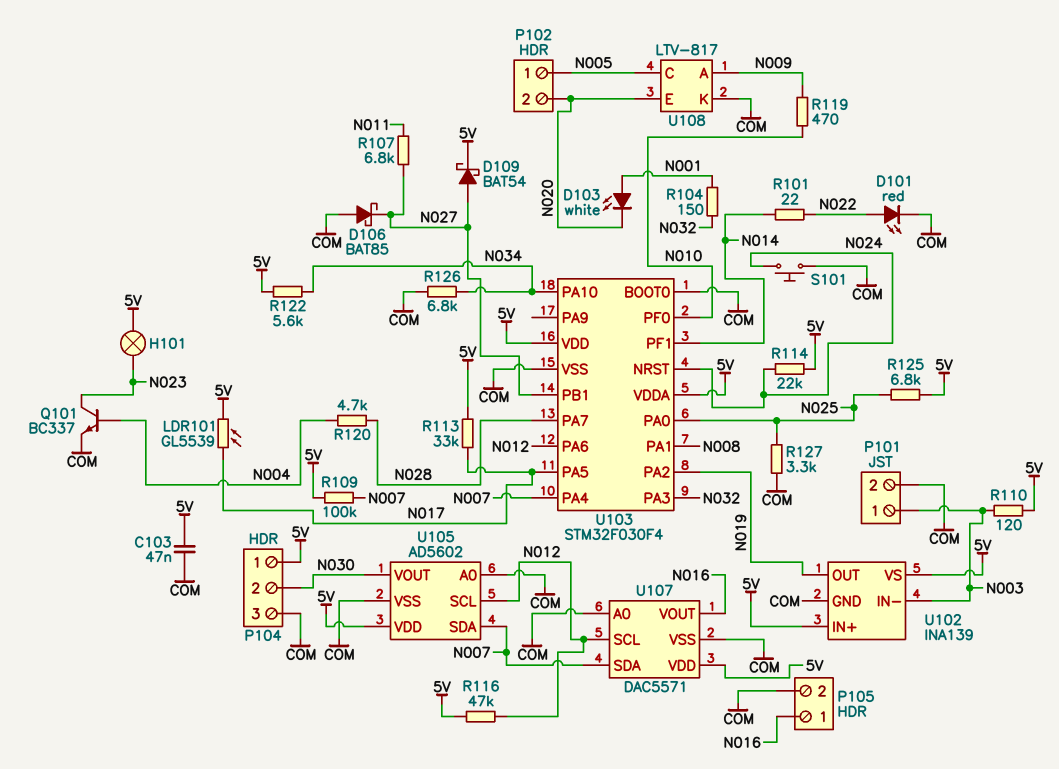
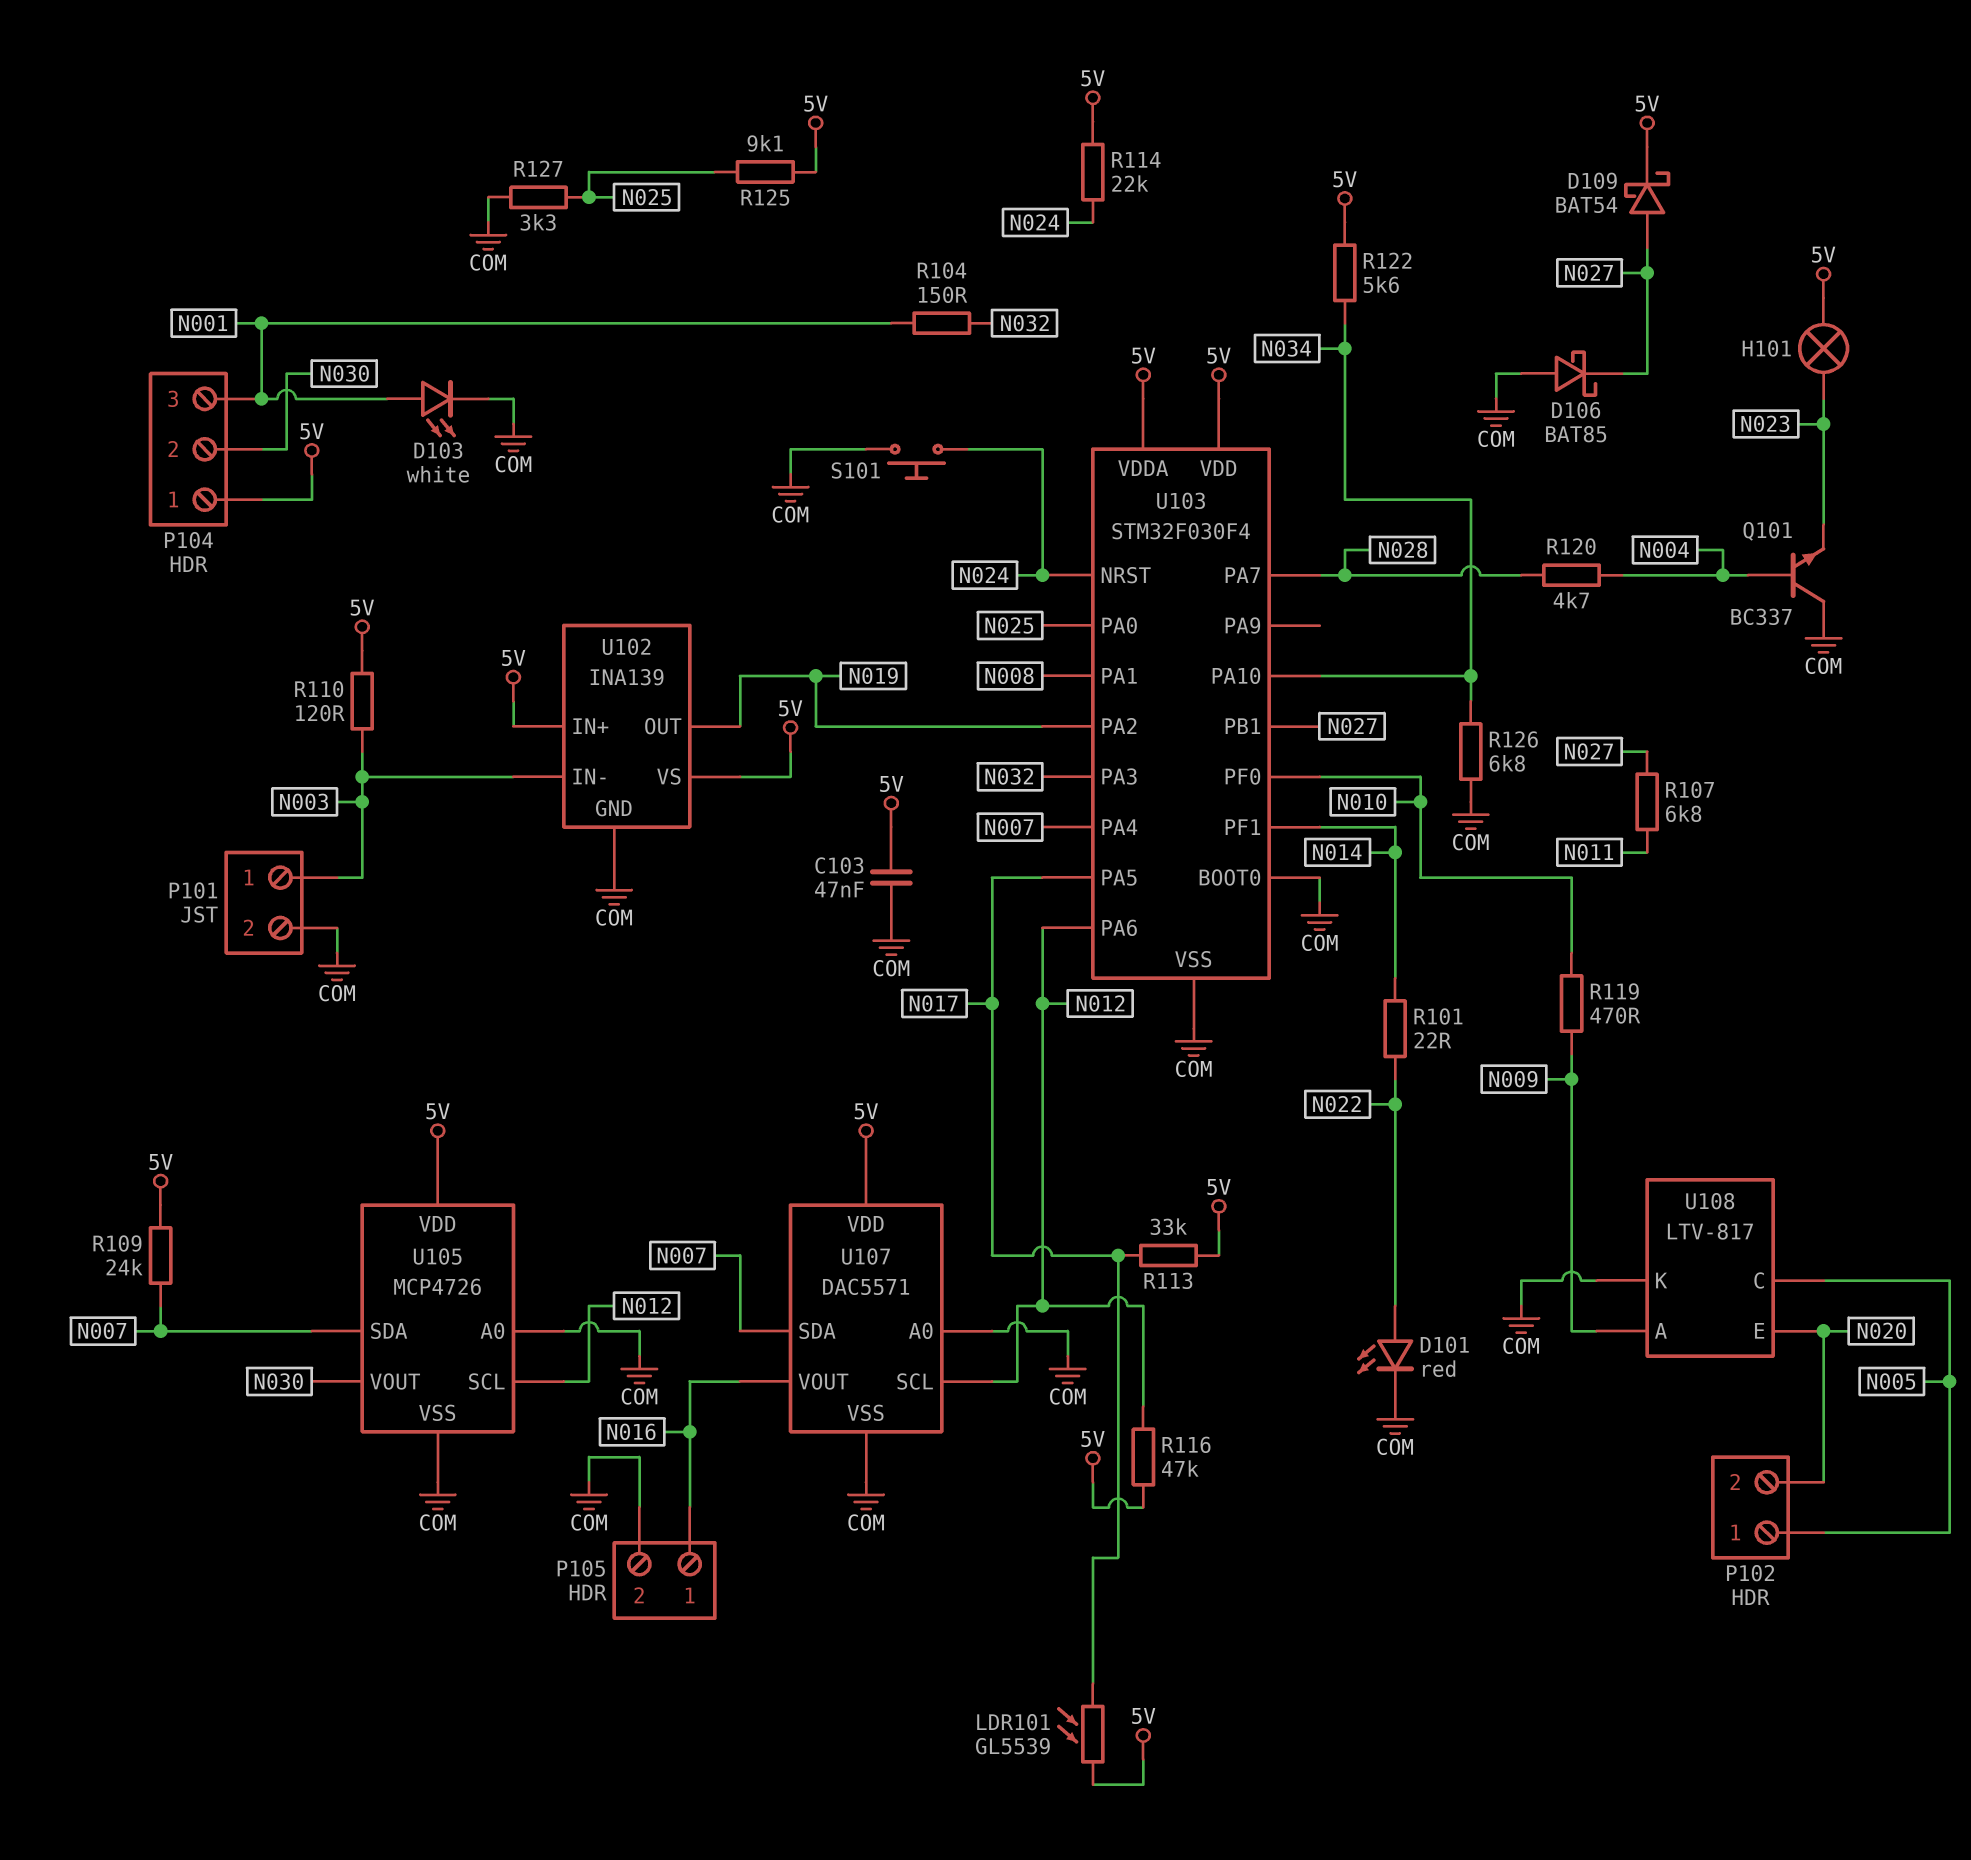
D103: LED white (A N001, K N020) -> LED white (A N001, K COM)
P104 pin 3: COM -> N001
Q101: NPN BC337 (B N004, C N023, E COM) -> NPN BC337 (B N004, C COM, E N023)
R109: 100k (5V, N007) -> 24k (5V, N007)
R125: 6.8k (5V, N025) -> 9.1k (5V, N025)
U105: AD5602 -> MCP4726

